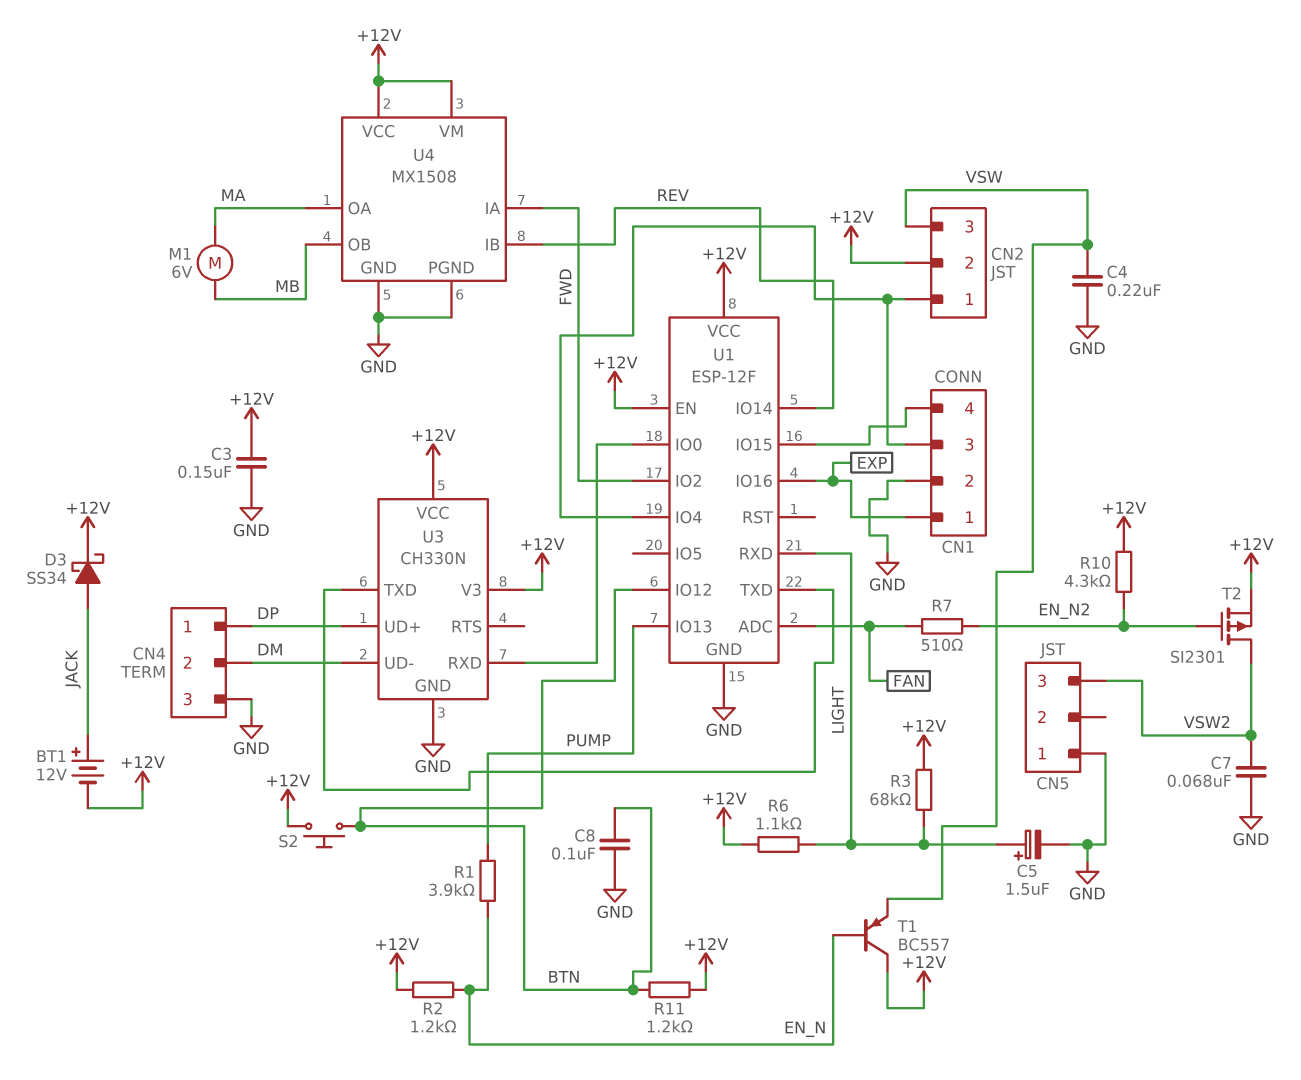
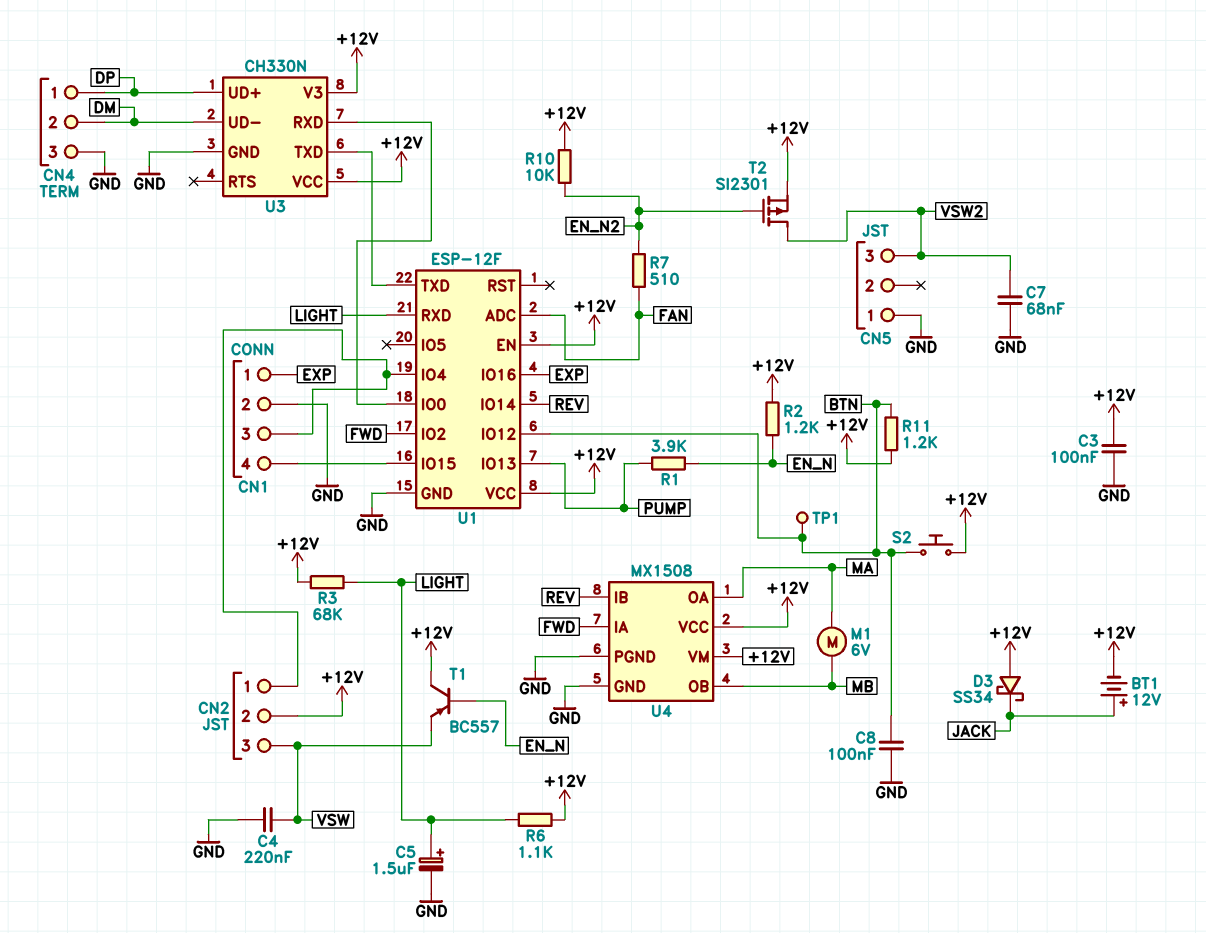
C3: 150nF (+12V, GND) -> 100nF (+12V, GND)
D3: schottky SS34 (A JACK, K +12V) -> schottky SS34 (A +12V, K JACK)
R10: 4.3k (+12V, EN_N2) -> 10k (+12V, EN_N2)
TP1: none -> test point (BTN)

